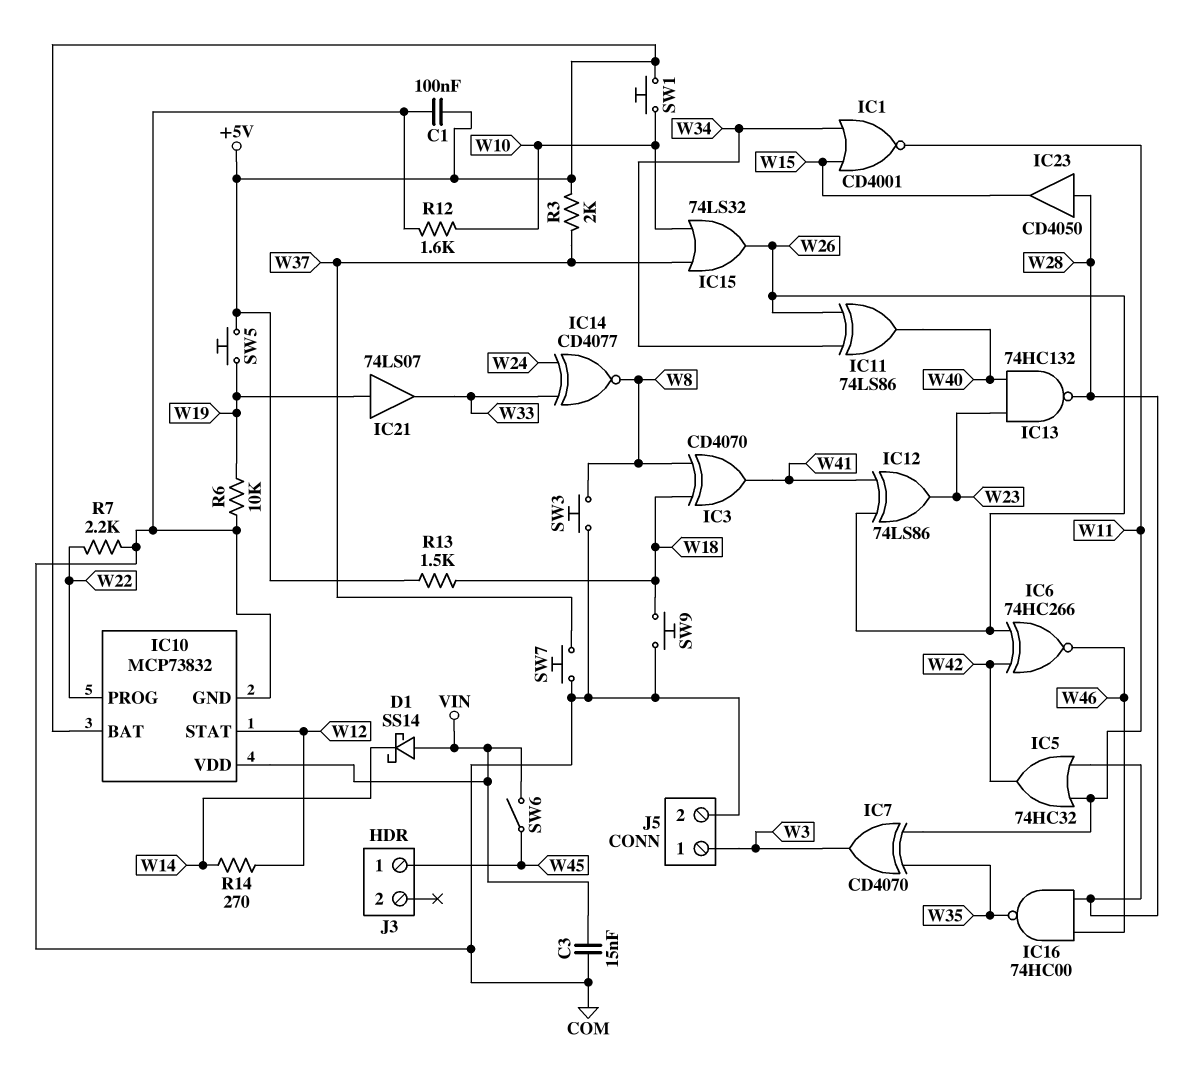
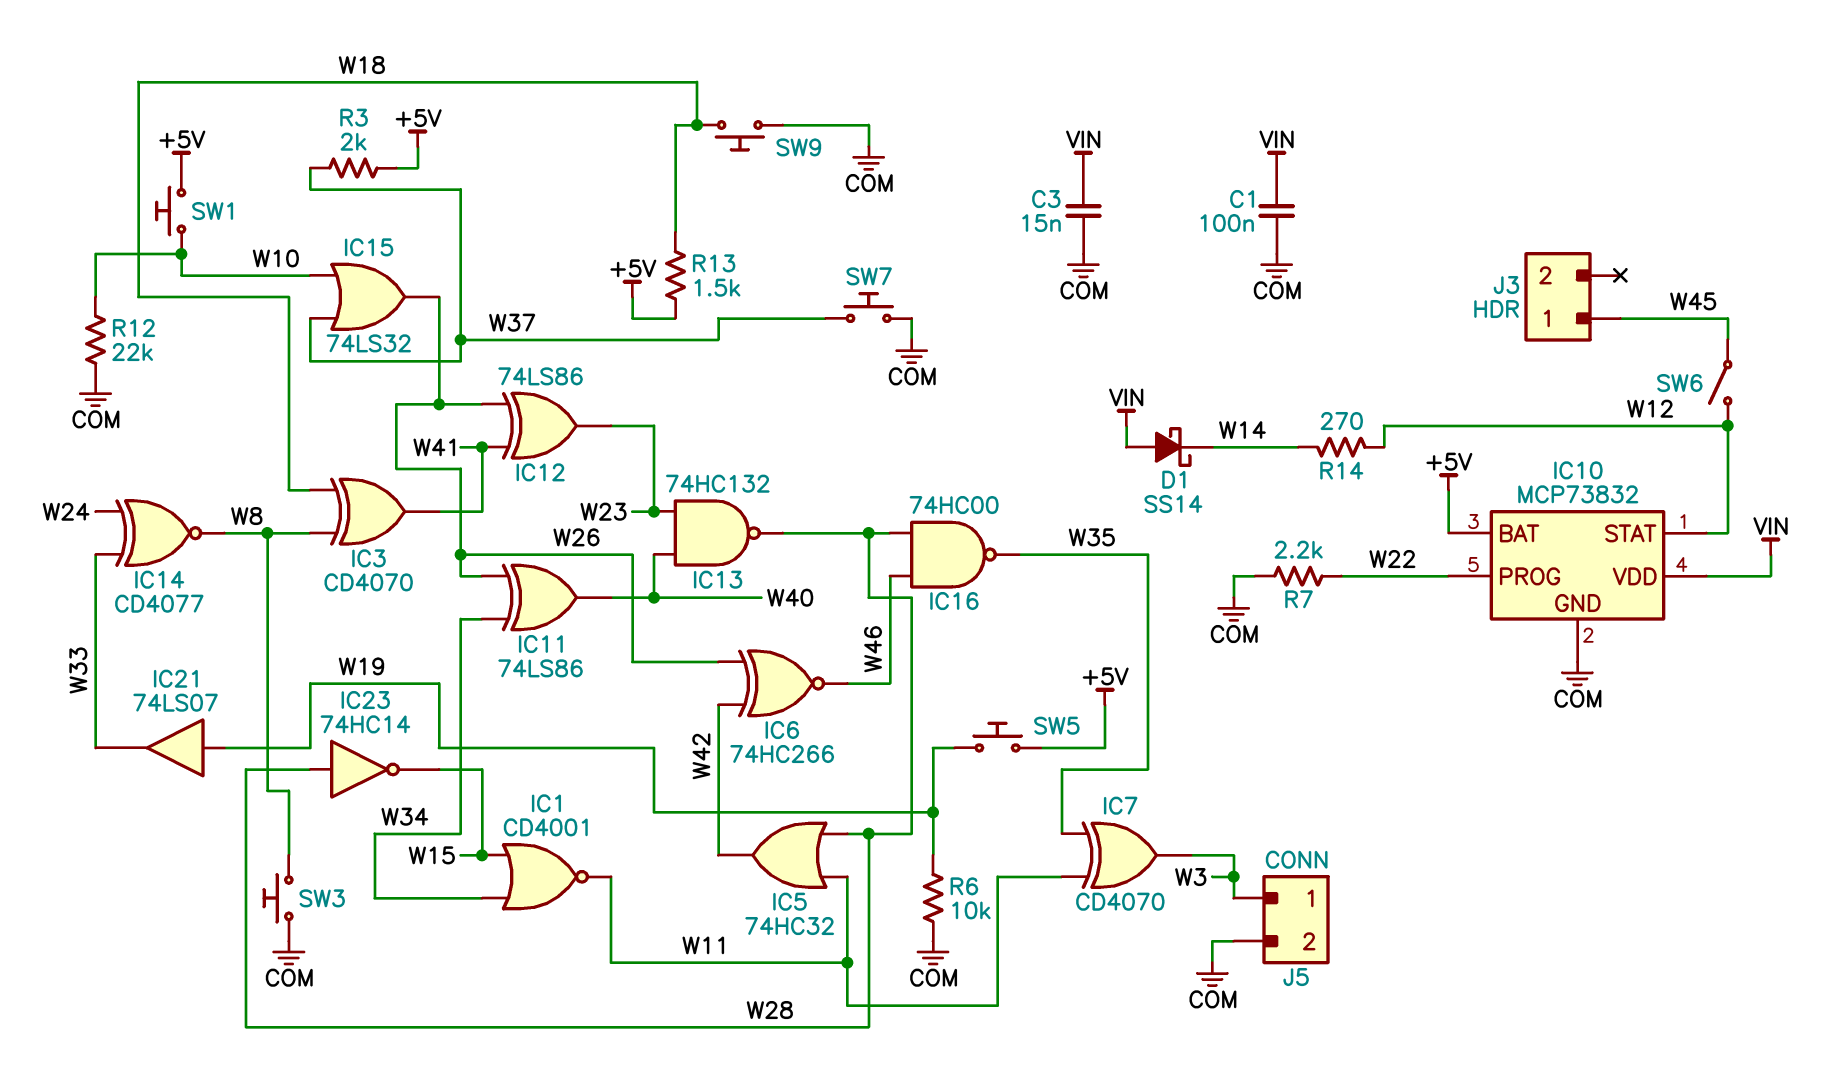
C1: 100nF (+5V, COM) -> 100nF (COM, VIN)
IC23: buffer CD4050 (in W28, out W15) -> NOT 74HC14 (in W28, out W15)
R12: 1.6k (COM, W10) -> 22k (COM, W10)
SW6: switch (VIN, W45) -> switch (W12, W45)

